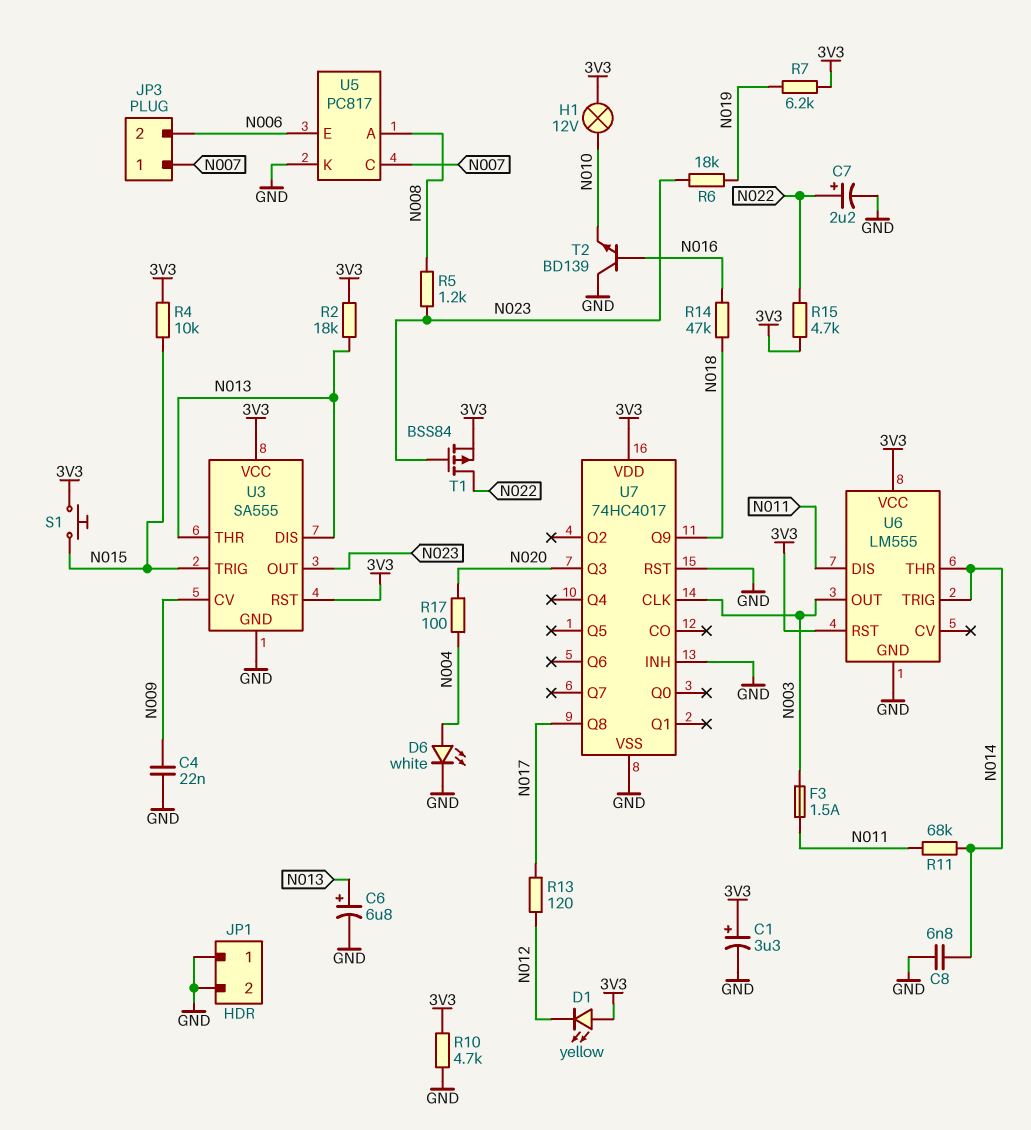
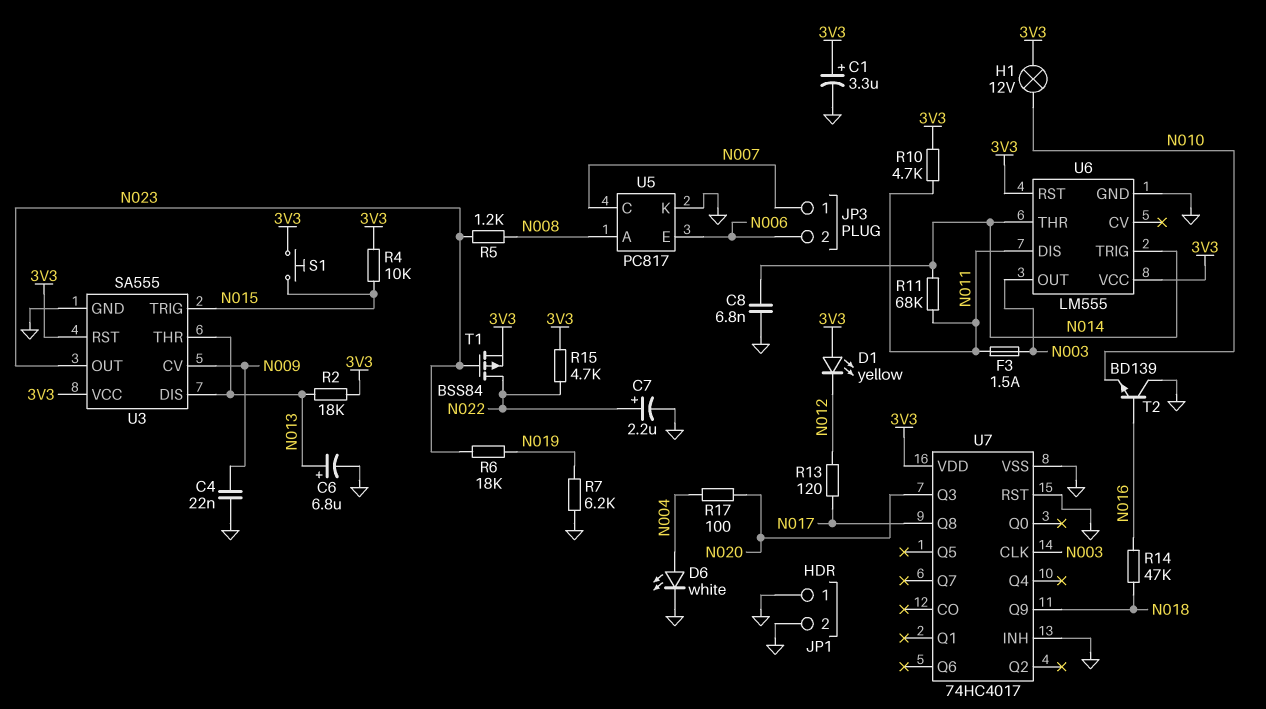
R7: 6.2k (3V3, N019) -> 6.2k (GND, N019)
R10: 4.7k (3V3, GND) -> 4.7k (3V3, N011)

